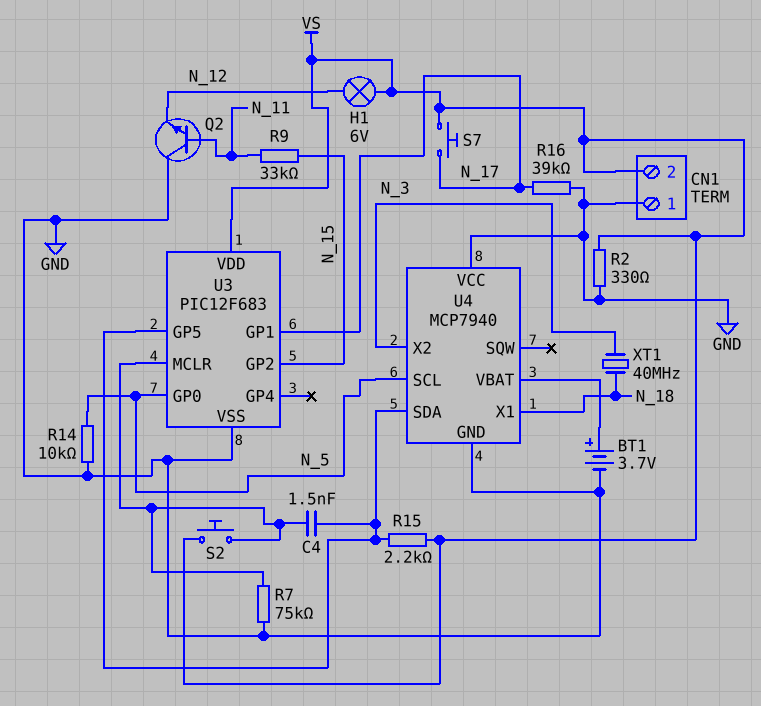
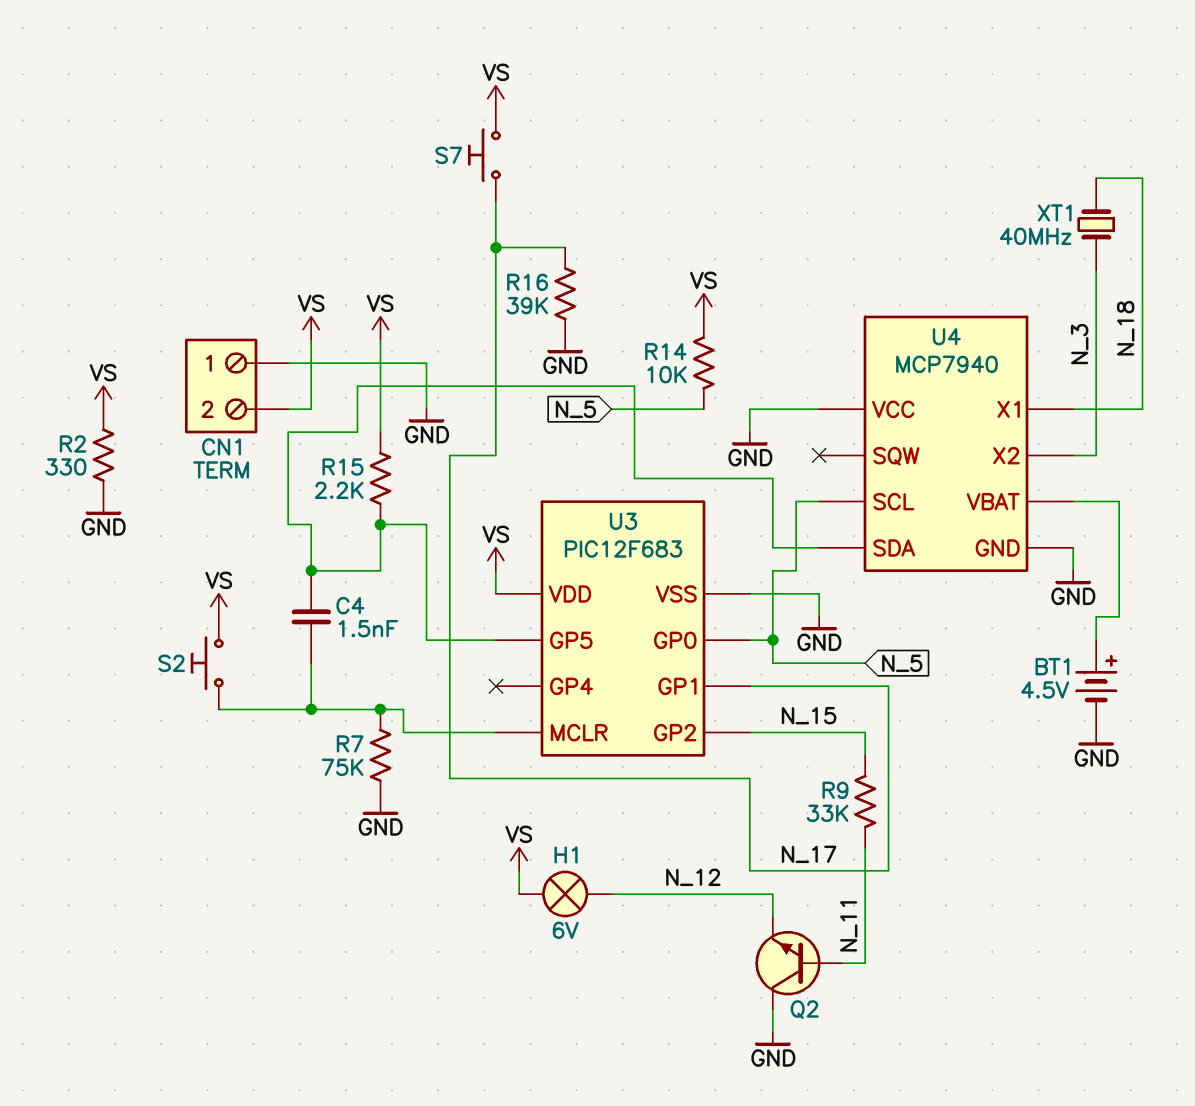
BT1: 3.7V (plus U4/VBAT, minus GND) -> 4.5V (plus U4/VBAT, minus GND)
R14: 10k (GND, N_5) -> 10k (N_5, VS)

